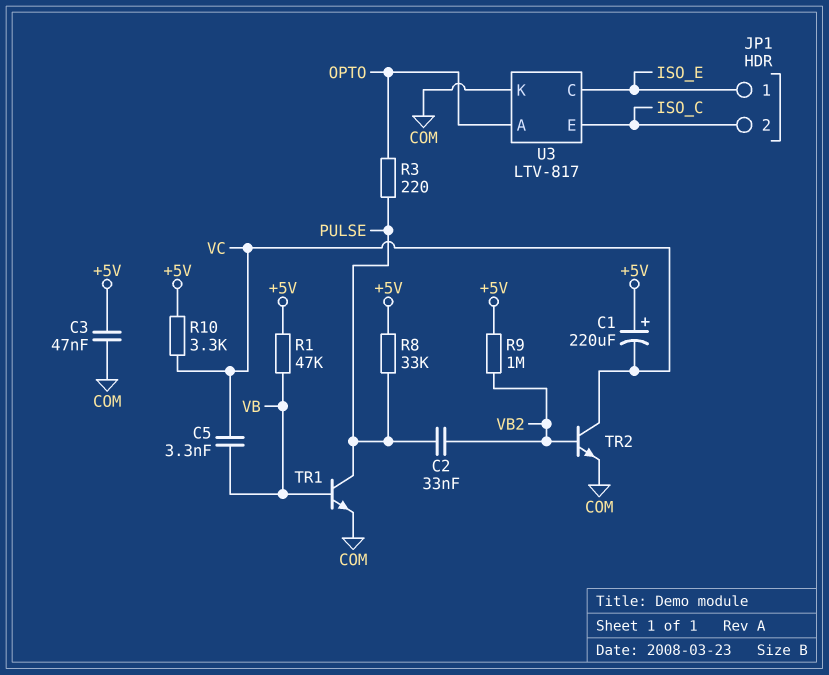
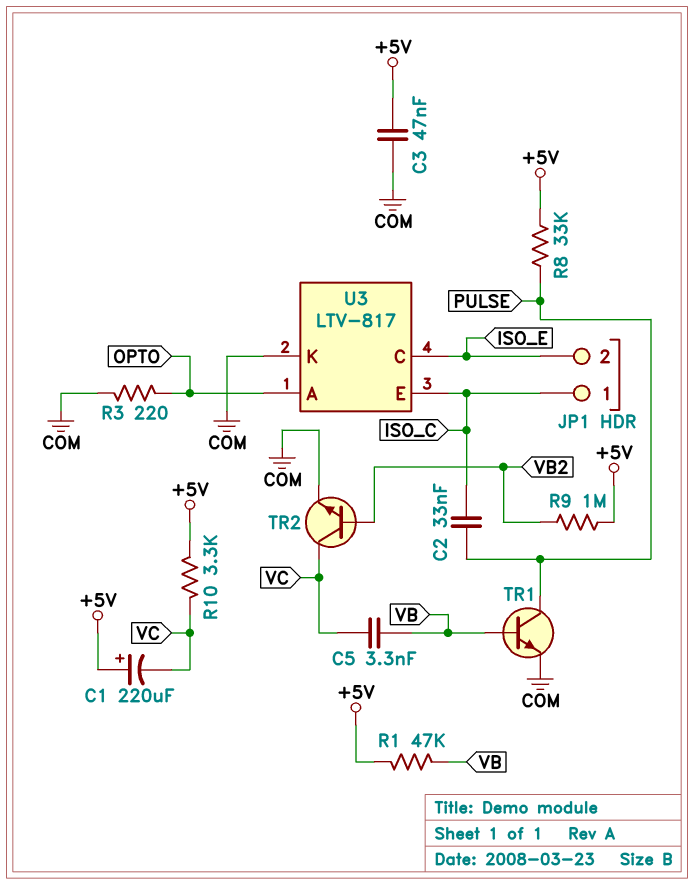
C2: 33nF (PULSE, VB2) -> 33nF (ISO_C, PULSE)
JP1 pin 1: ISO_E -> ISO_C
JP1 pin 2: ISO_C -> ISO_E
R3: 220 (OPTO, PULSE) -> 220 (COM, OPTO)

